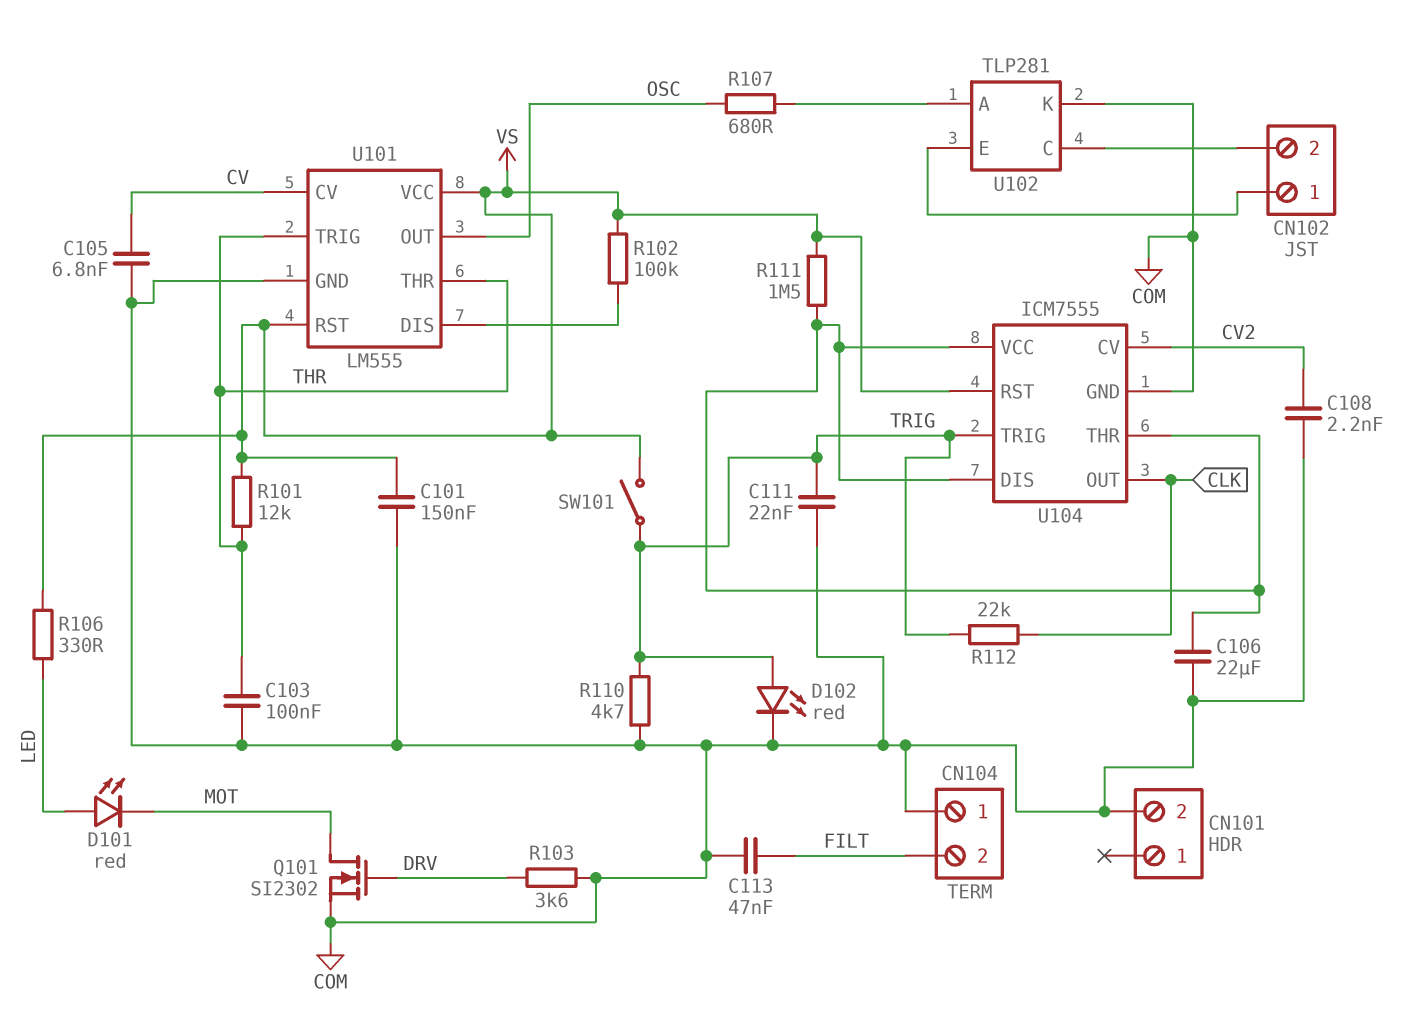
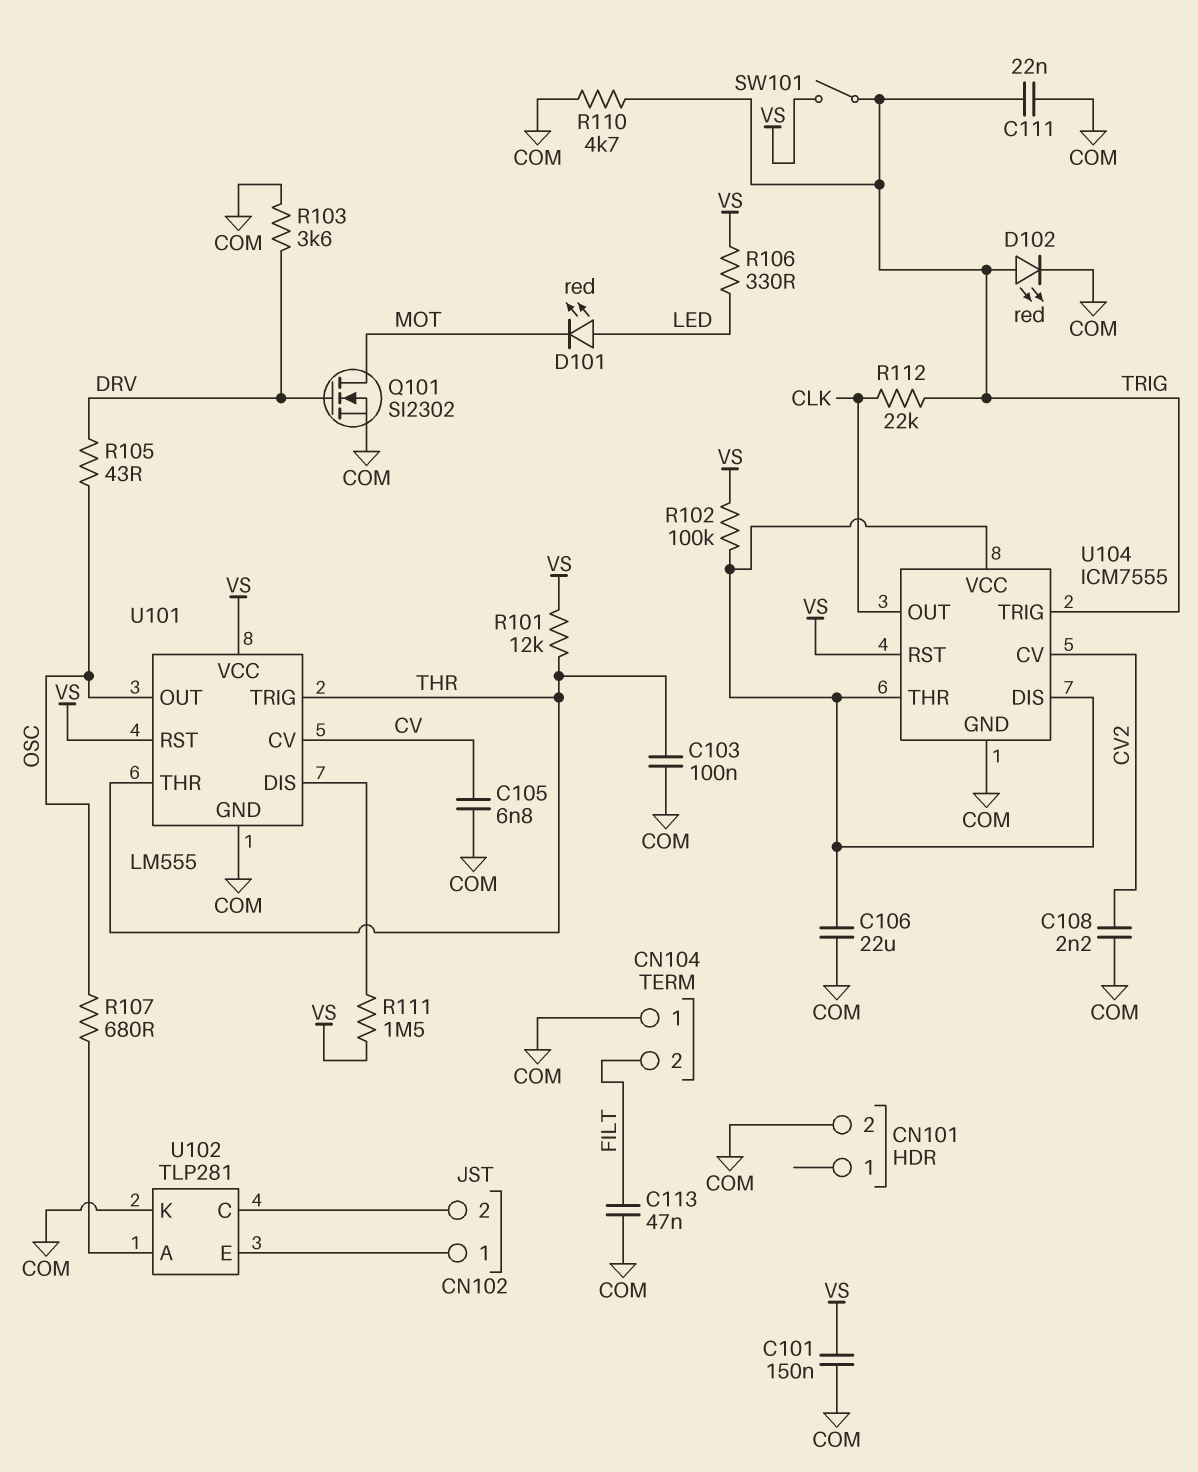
R102: 100k (U101/DIS, VS) -> 100k (U104/DIS, VS)
R105: none -> 43 (DRV, OSC)
R111: 1.5M (U104/DIS, VS) -> 1.5M (U101/DIS, VS)

